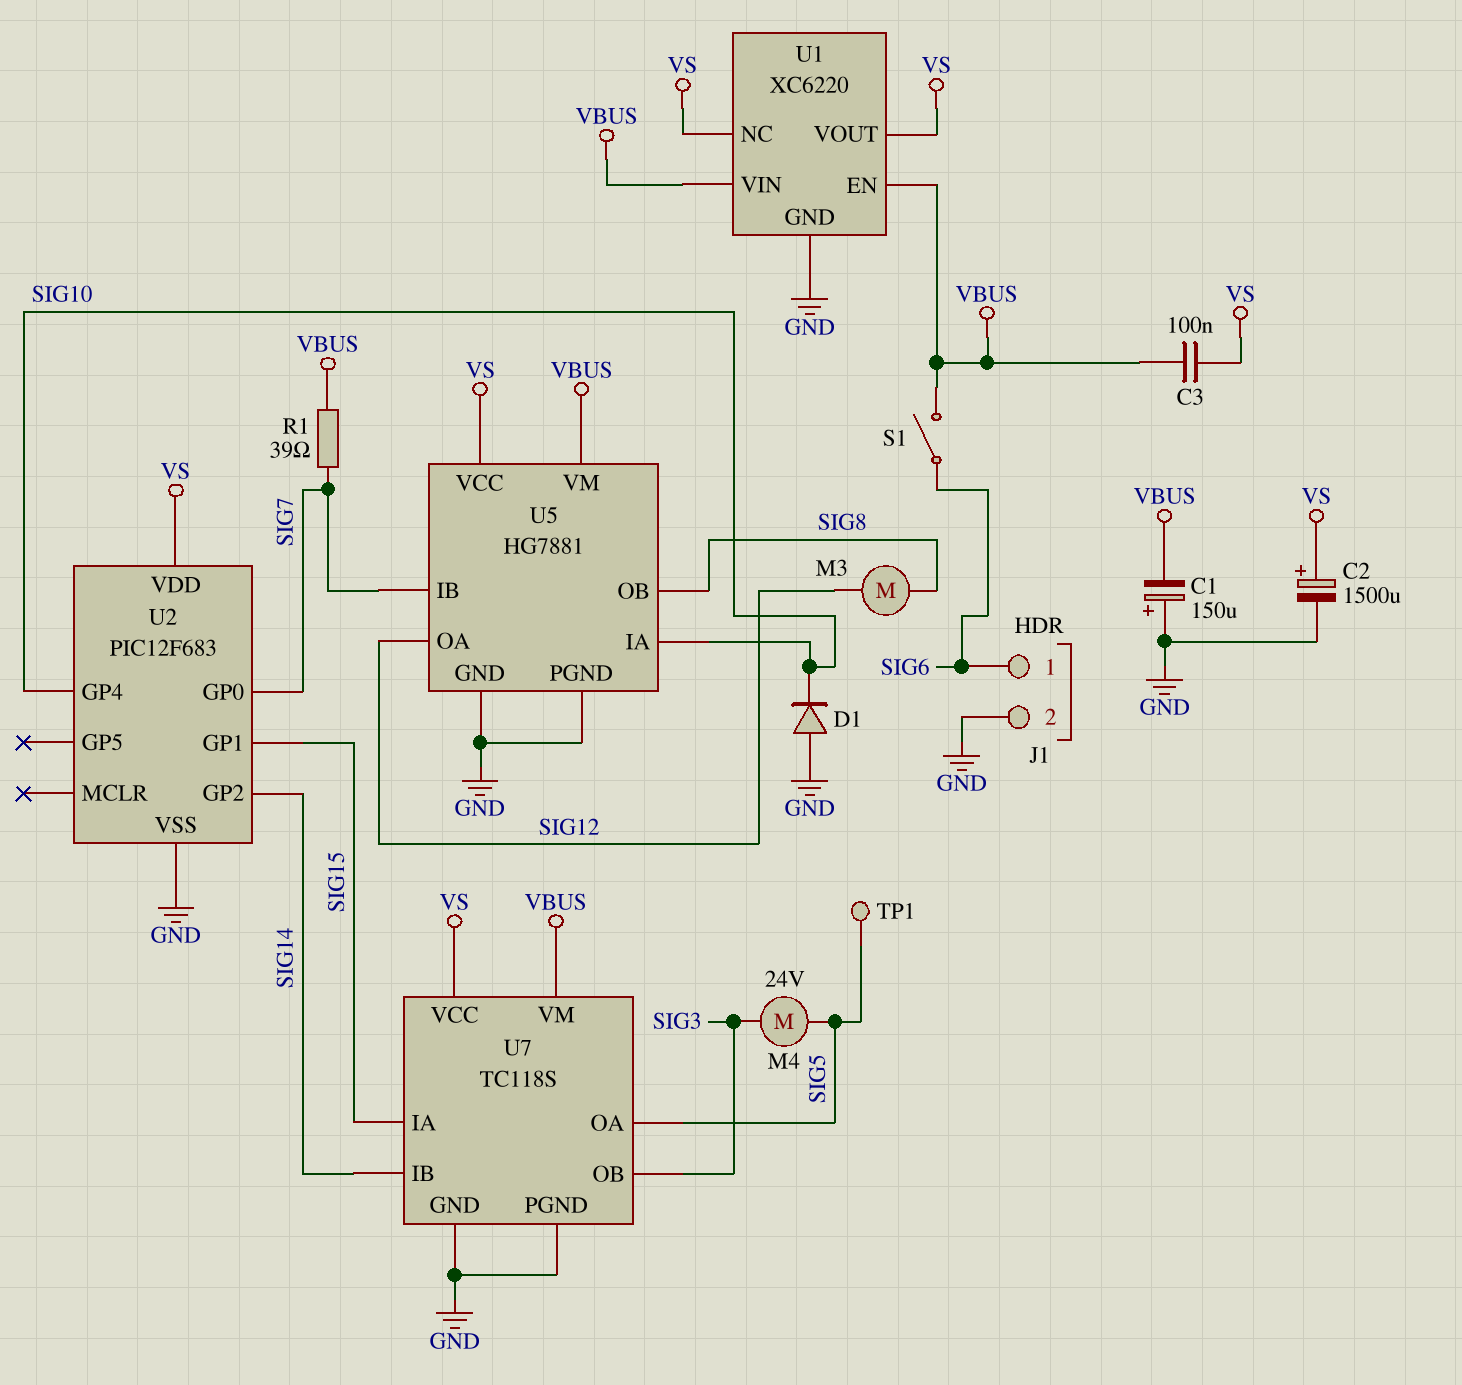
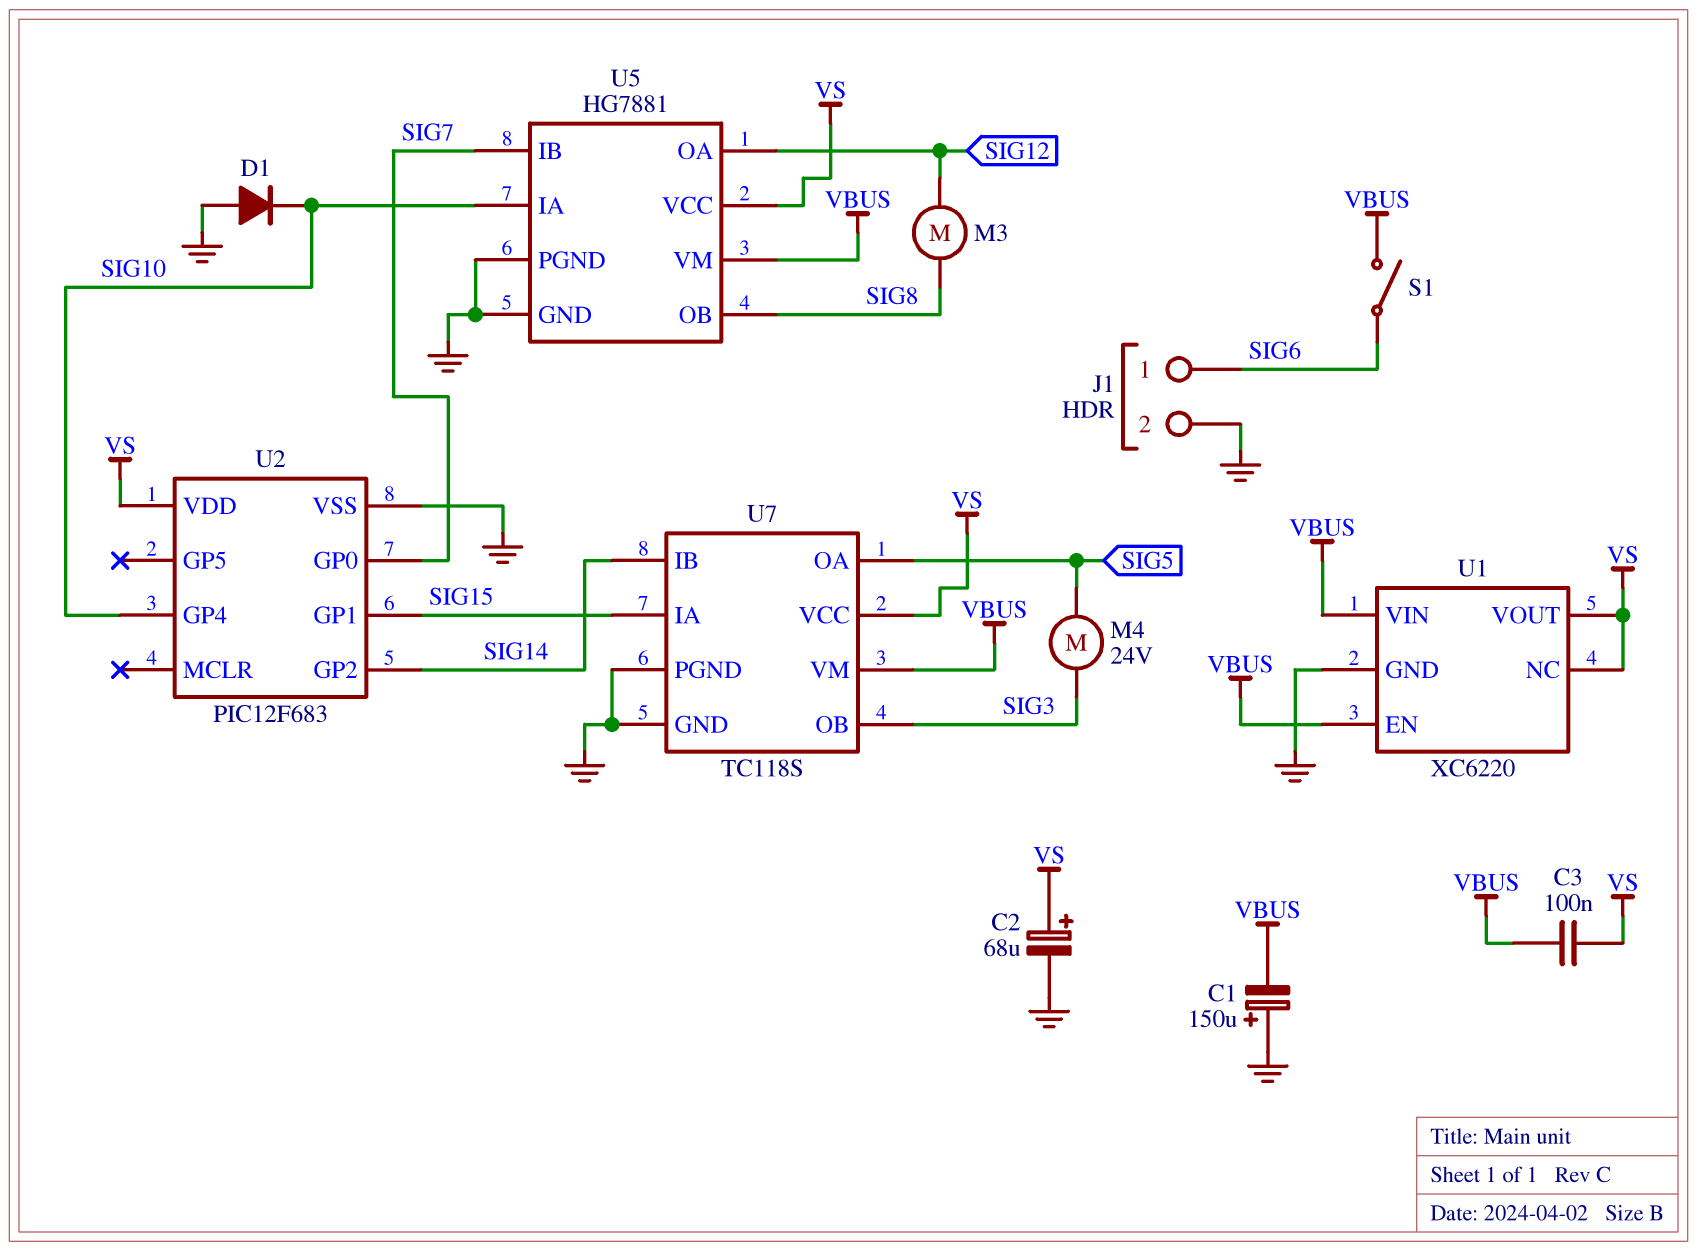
C2: 1500uF (plus VS, minus GND) -> 68uF (plus VS, minus GND)
R1: 39 (SIG7, VBUS) -> none
TP1: test point (SIG5) -> none

